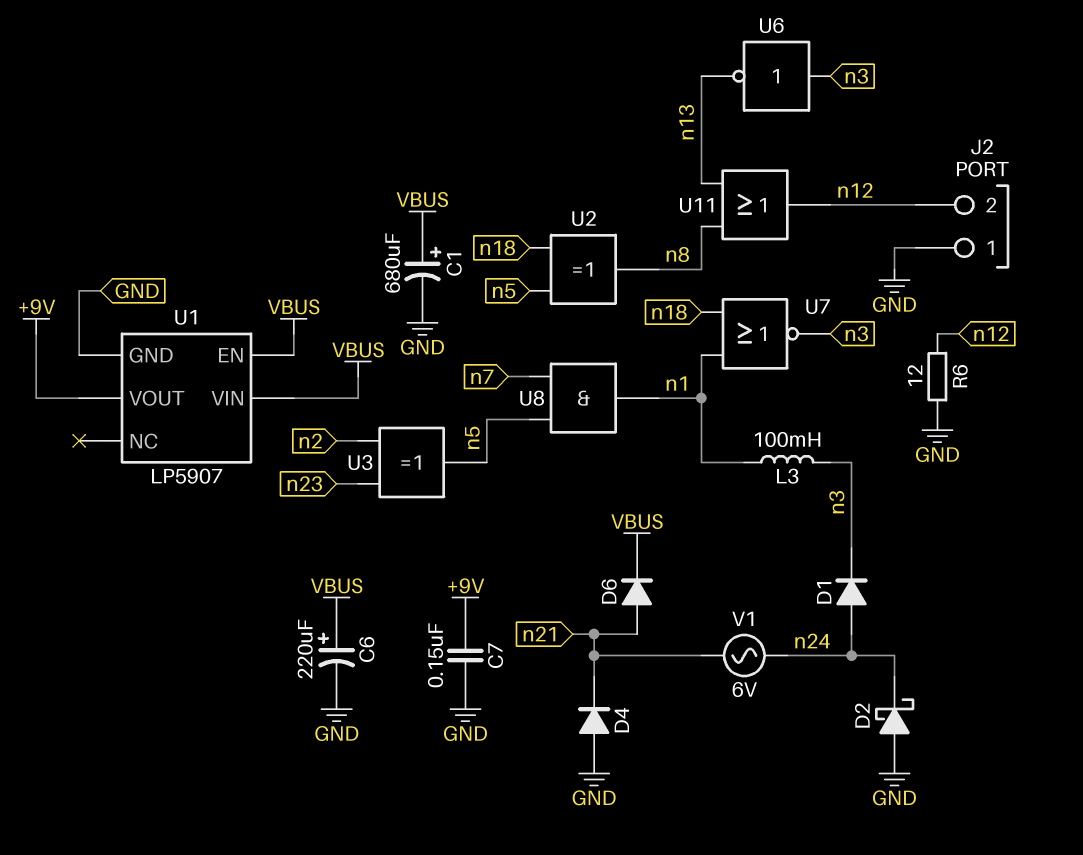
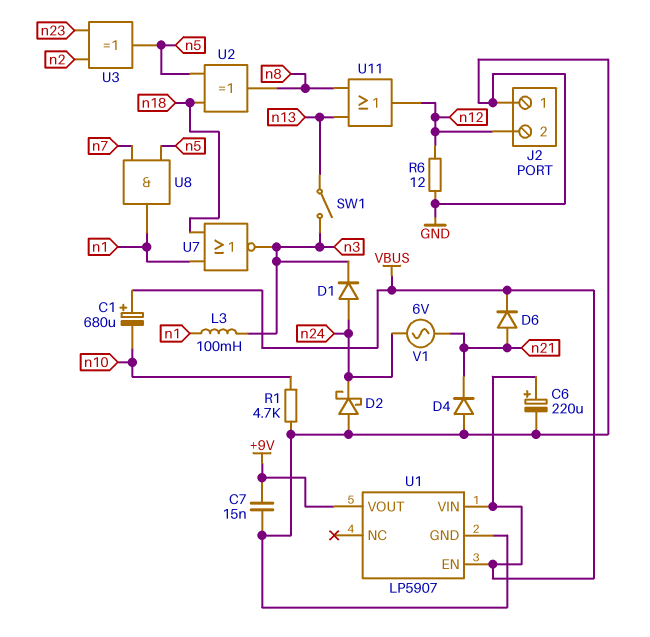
C1: 680uF (plus VBUS, minus GND) -> 680uF (plus VBUS, minus n10)
C7: 150nF (+9V, GND) -> 15nF (+9V, GND)
R1: none -> 4.7k (GND, n10)
SW1: none -> switch (n3, n13)
U6: NOT (in n3, out n13) -> none

